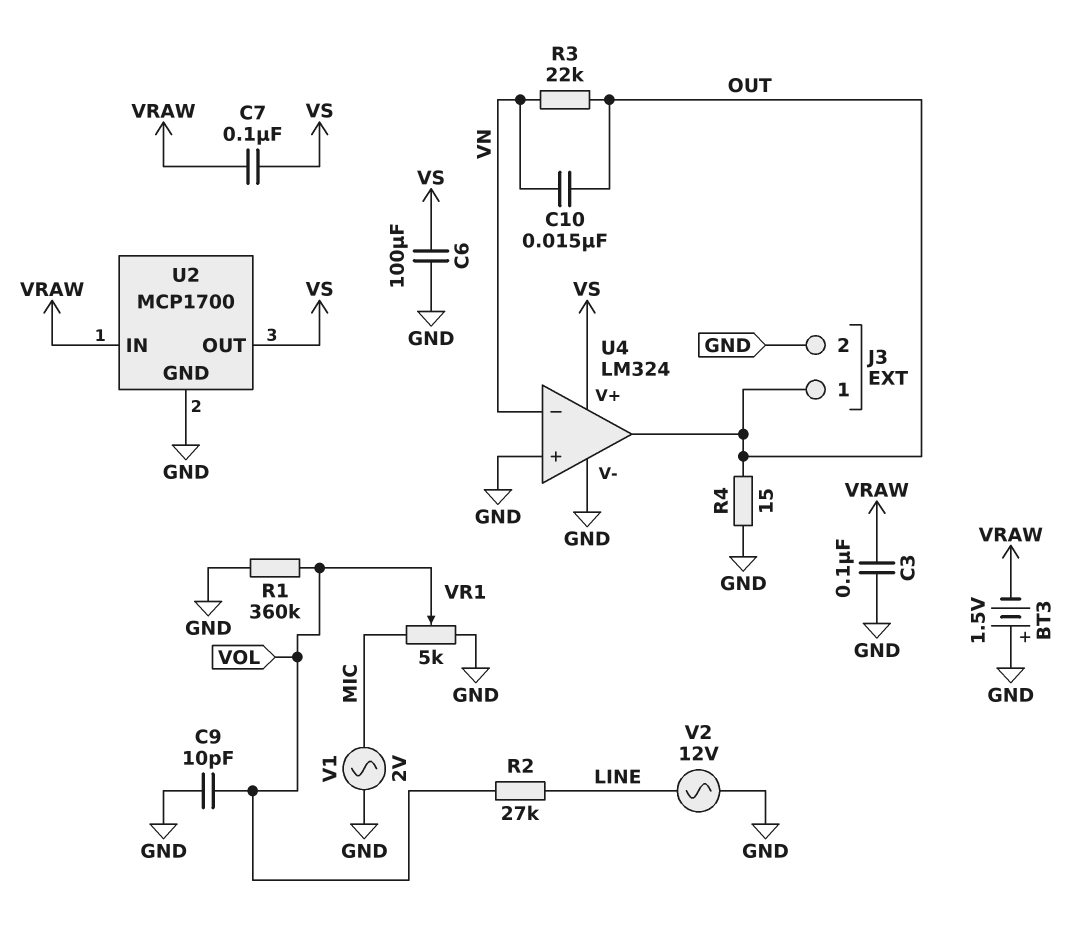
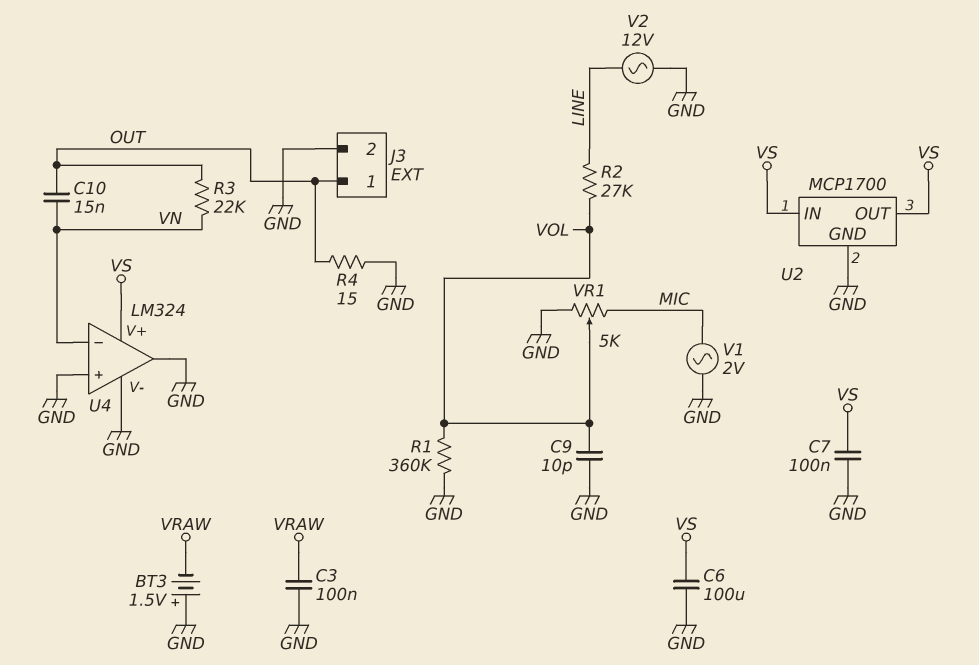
C7: 100nF (VRAW, VS) -> 100nF (GND, VS)
U2 pin IN: VRAW -> VS
U4 pin out: OUT -> GND

